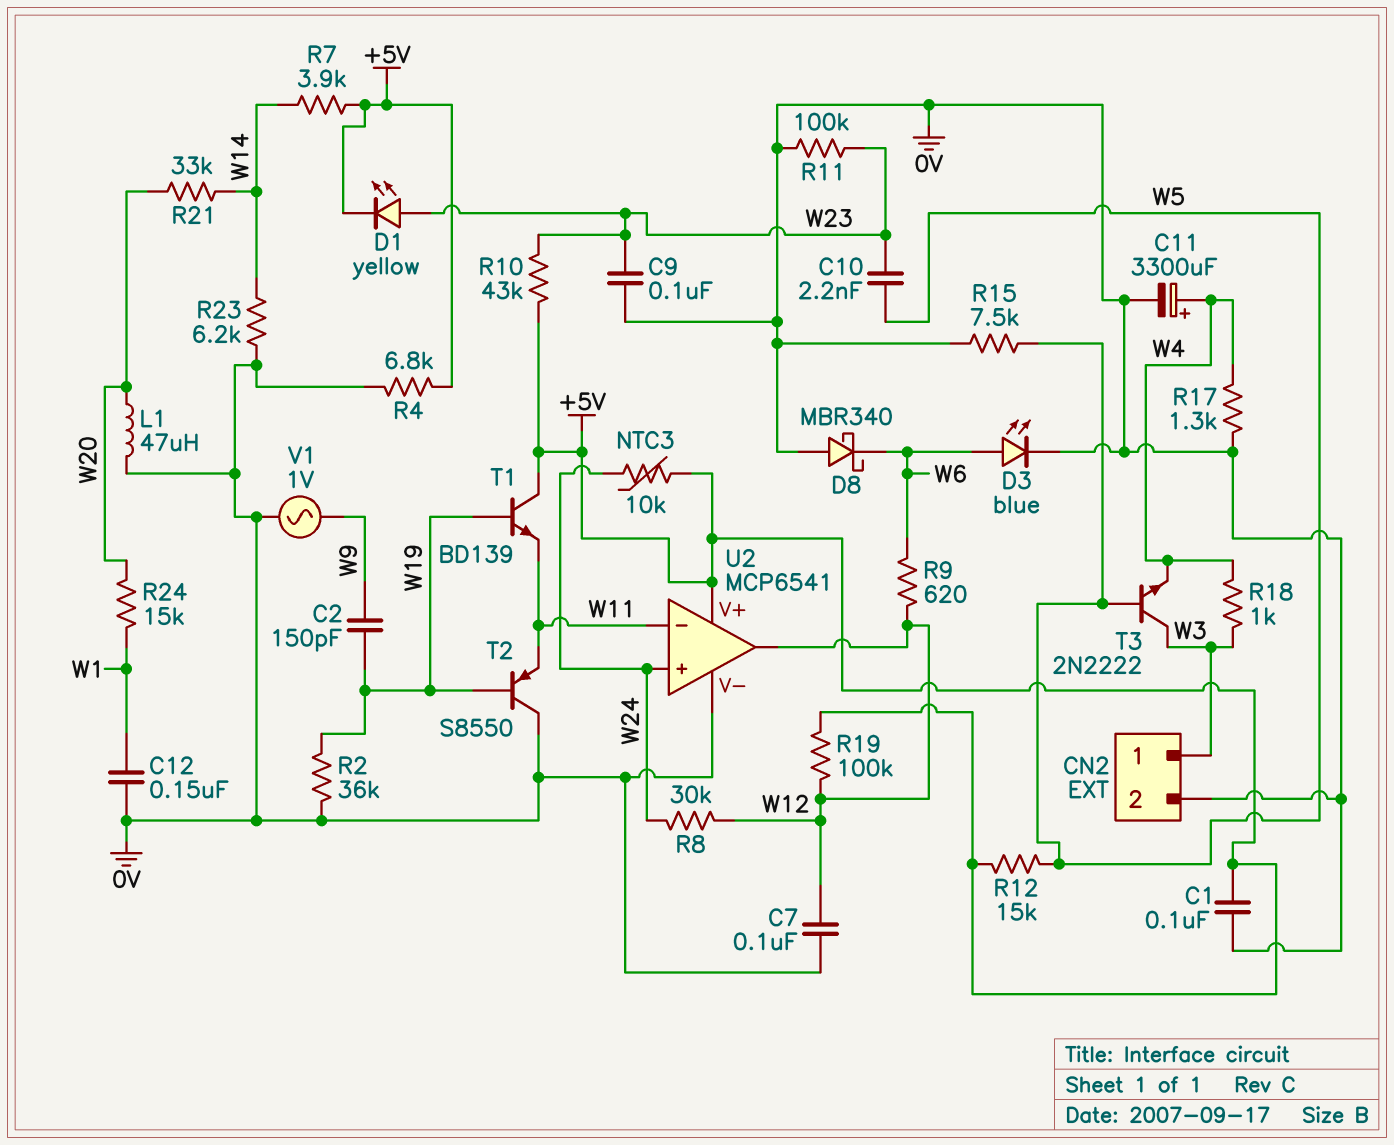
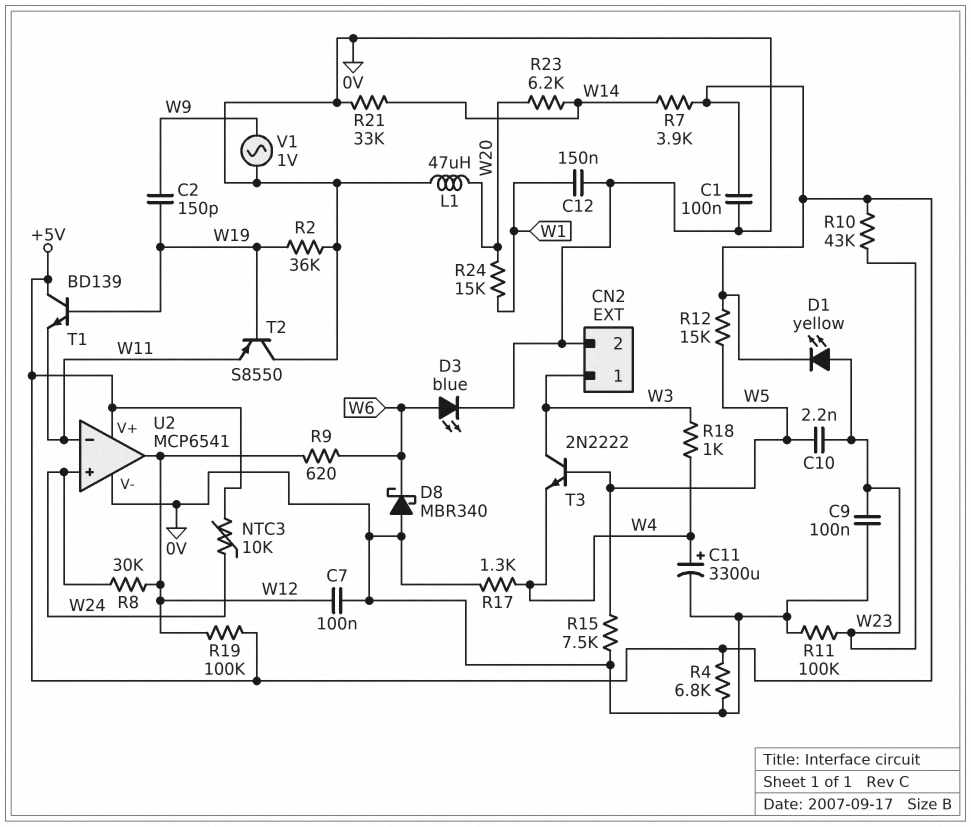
R21: 33k (W14, W20) -> 33k (0V, W14)
R23: 6.2k (0V, W14) -> 6.2k (W14, W20)

